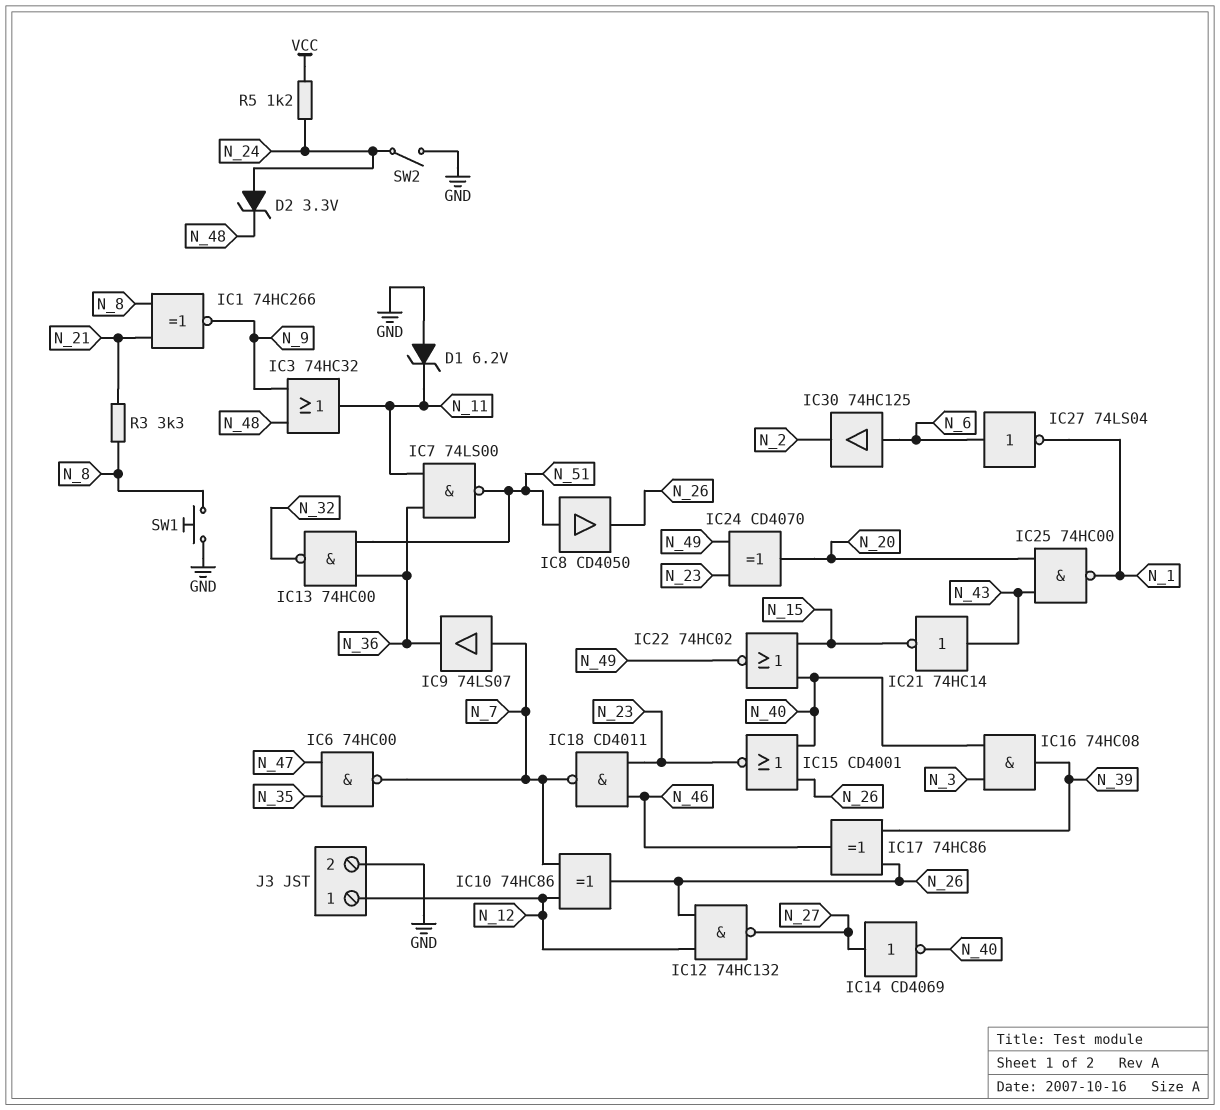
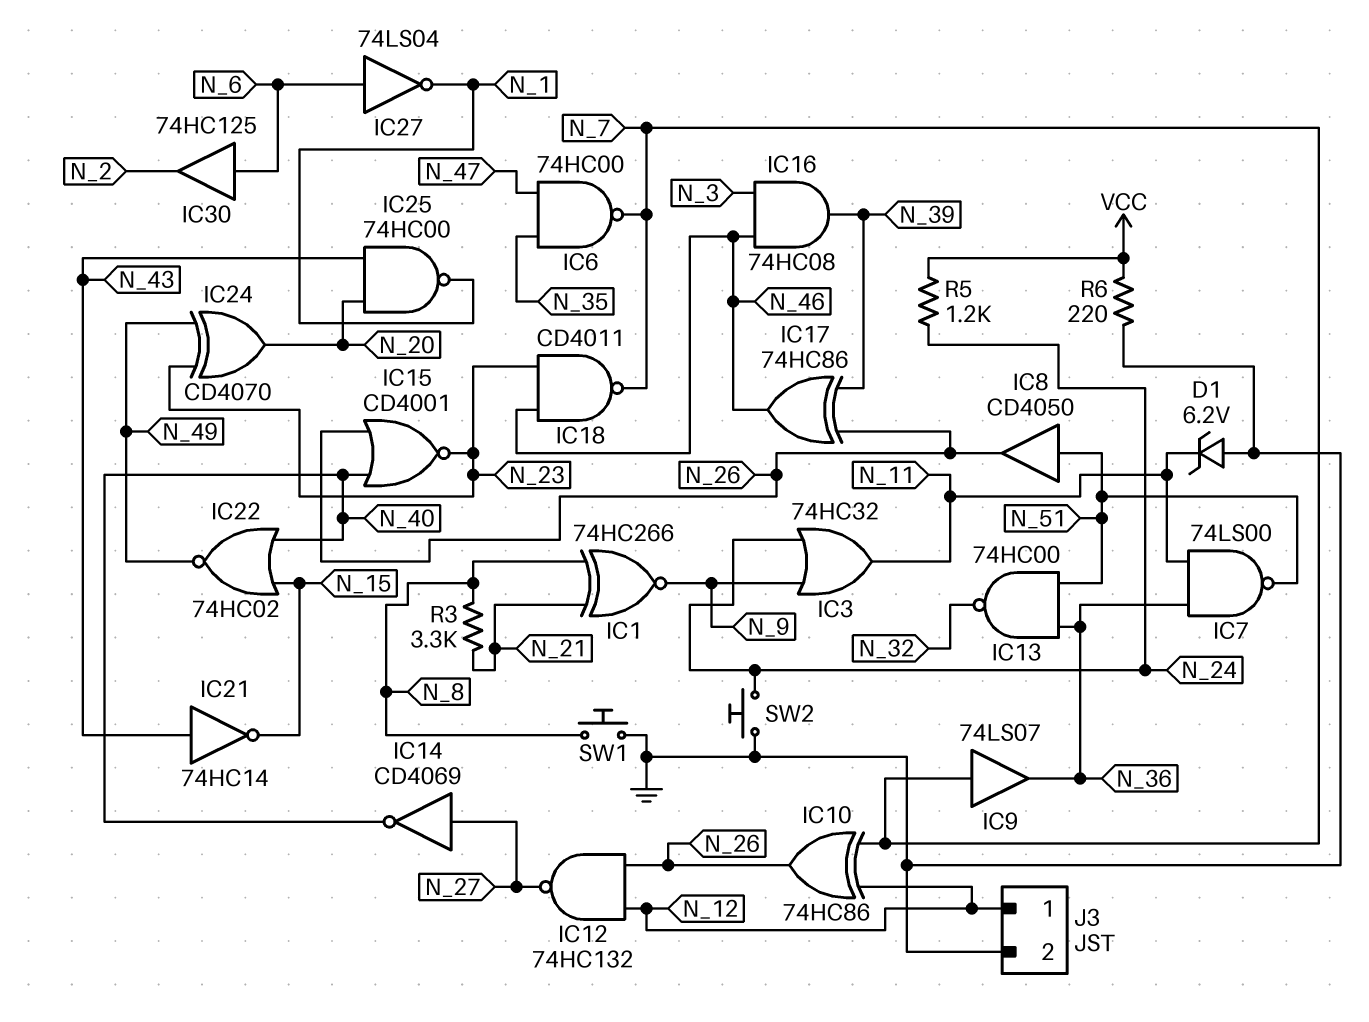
D2: zener 3.3V (A N_24, K N_48) -> none
IC3: OR 74HC32 (in N_9, in N_48, out N_11) -> OR 74HC32 (in N_9, in N_24, out N_11)
IC16: AND 74HC08 (in N_3, in N_40, out N_39) -> AND 74HC08 (in N_3, in N_46, out N_39)
R6: none -> 220 (GND, VCC)
SW2: switch (GND, N_24) -> button (GND, N_24)

